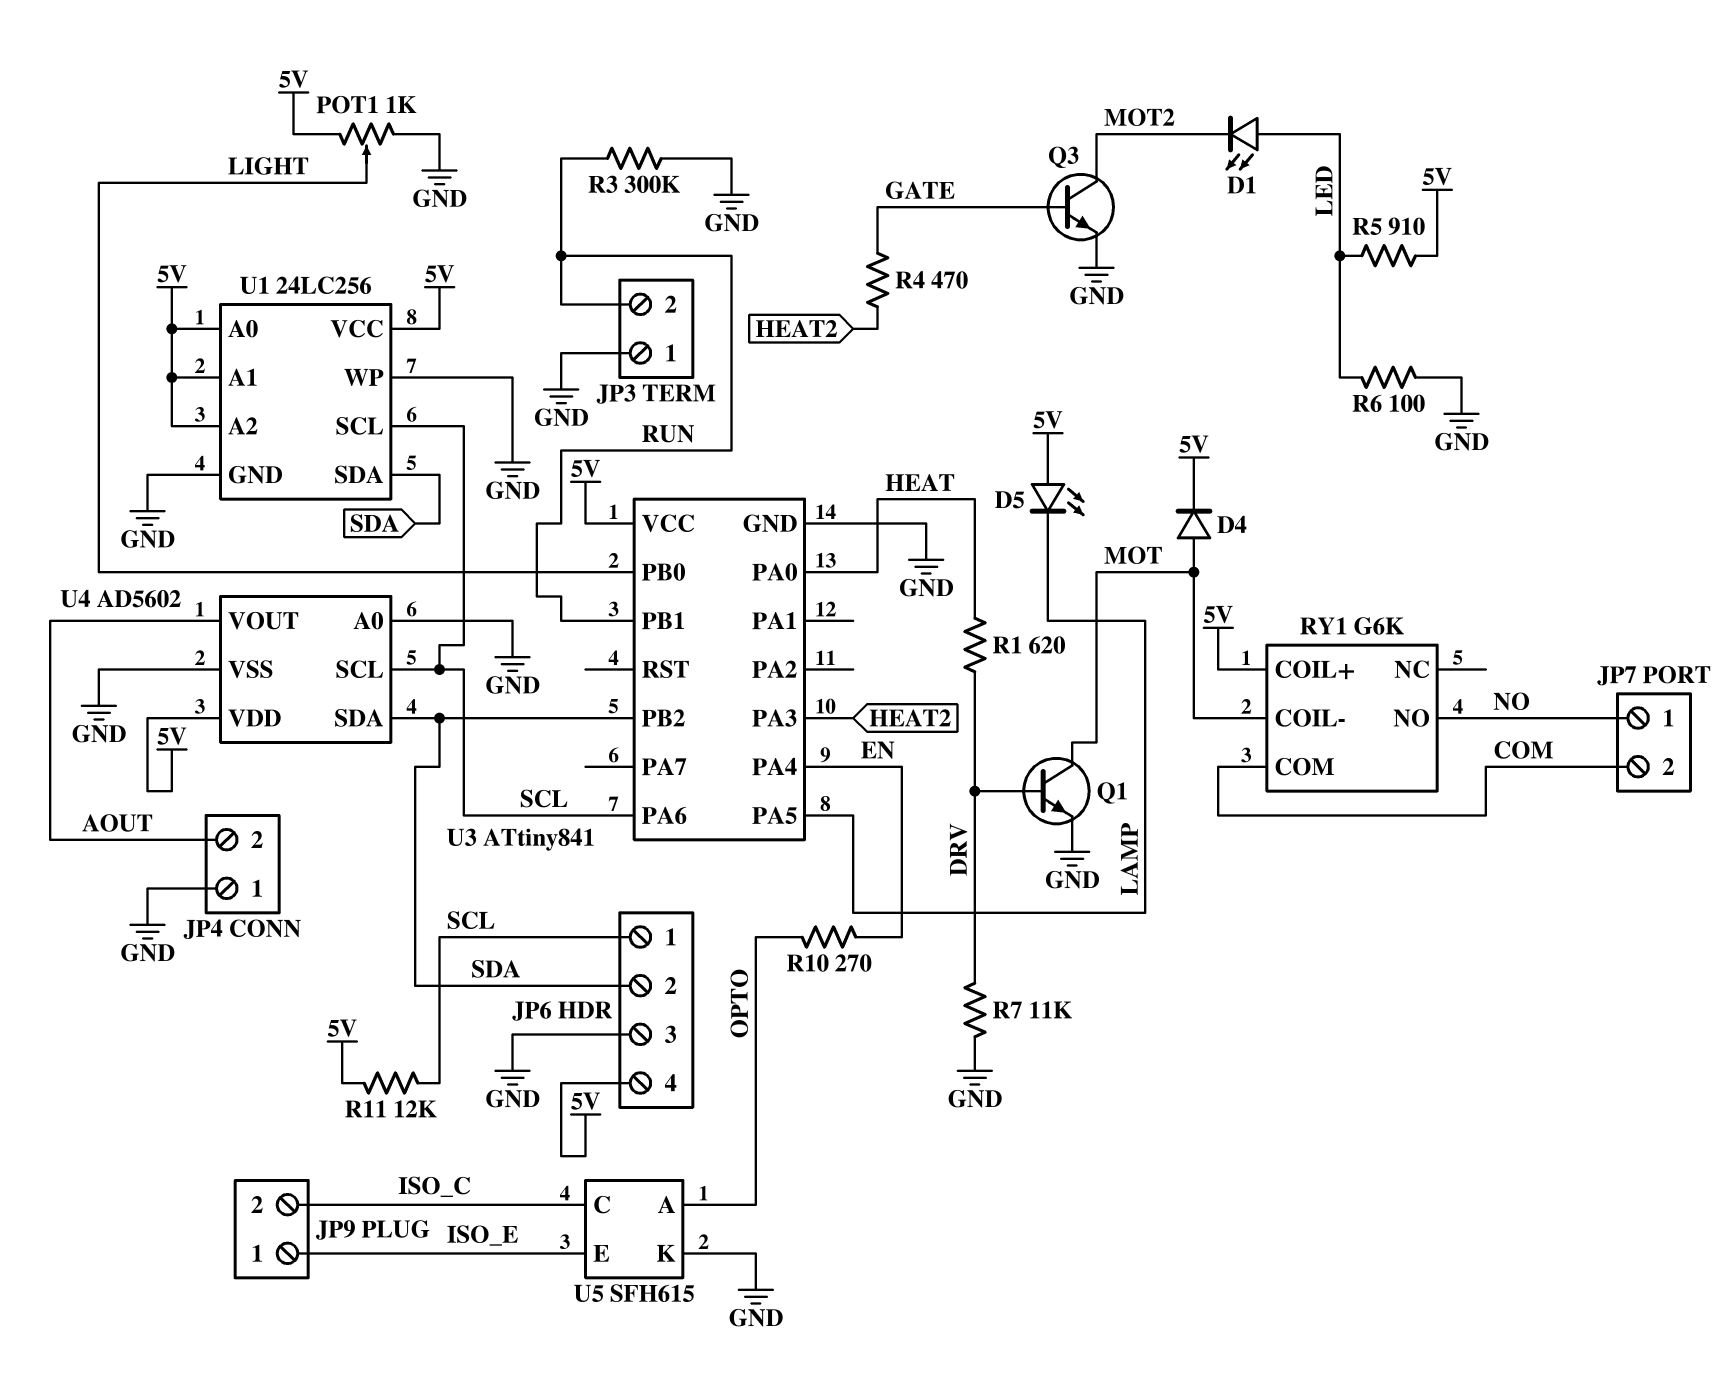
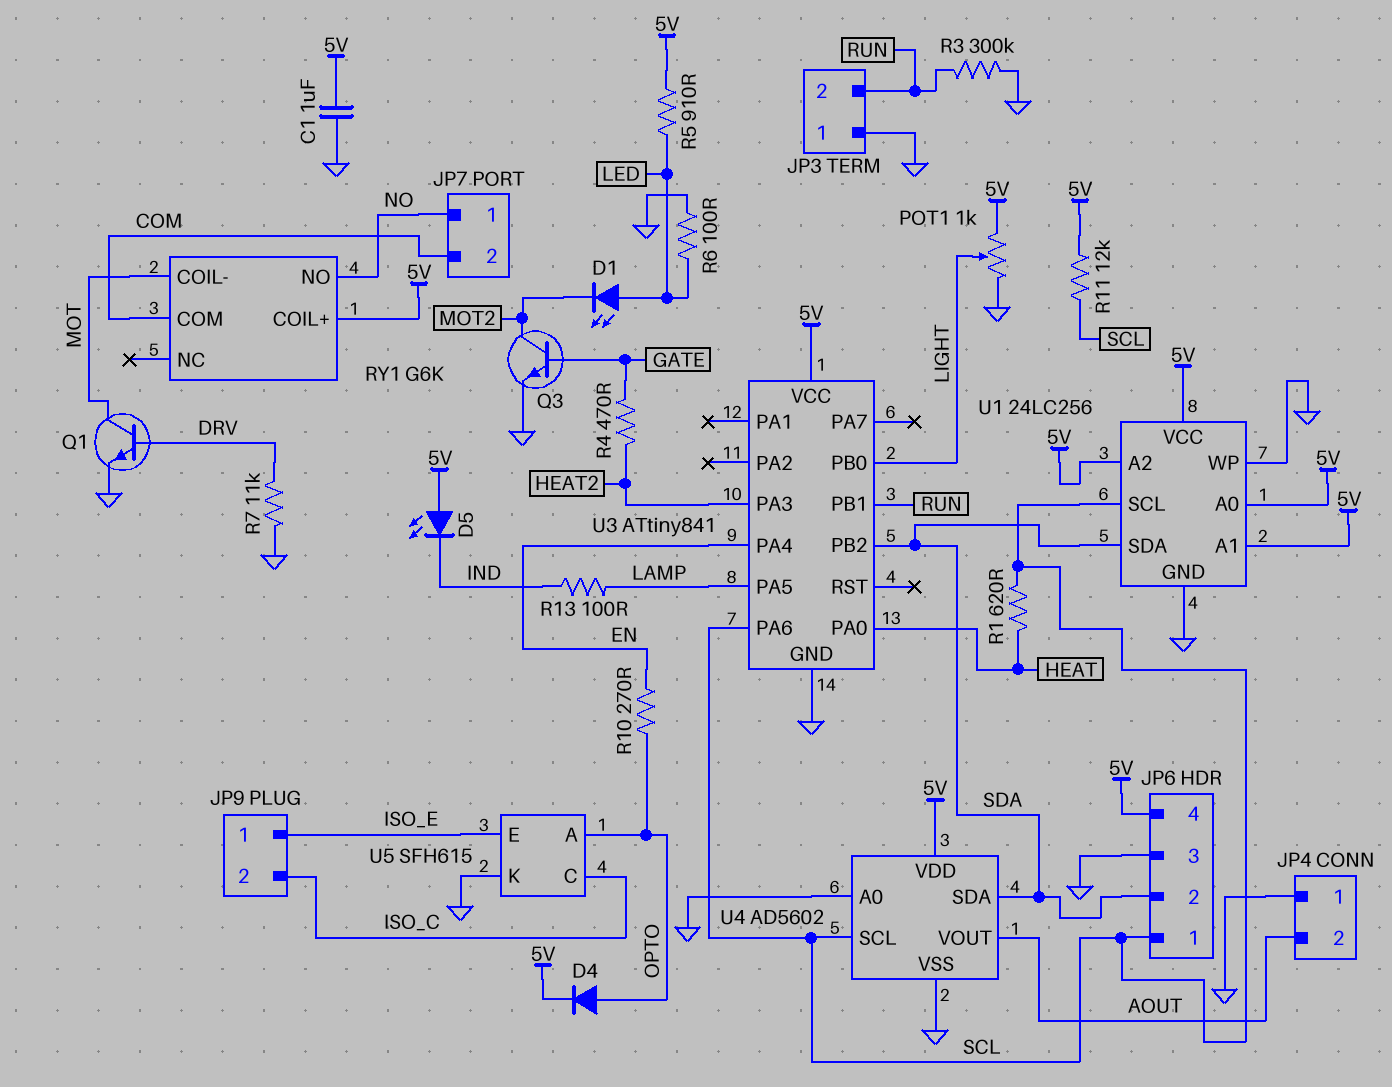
C1: none -> 1uF (5V, GND)
D4: diode (A MOT, K 5V) -> diode (A OPTO, K 5V)
D5: LED (A 5V, K LAMP) -> LED (A 5V, K IND)
R1: 620 (DRV, HEAT) -> 620 (HEAT, SCL)
R13: none -> 100 (IND, LAMP)

